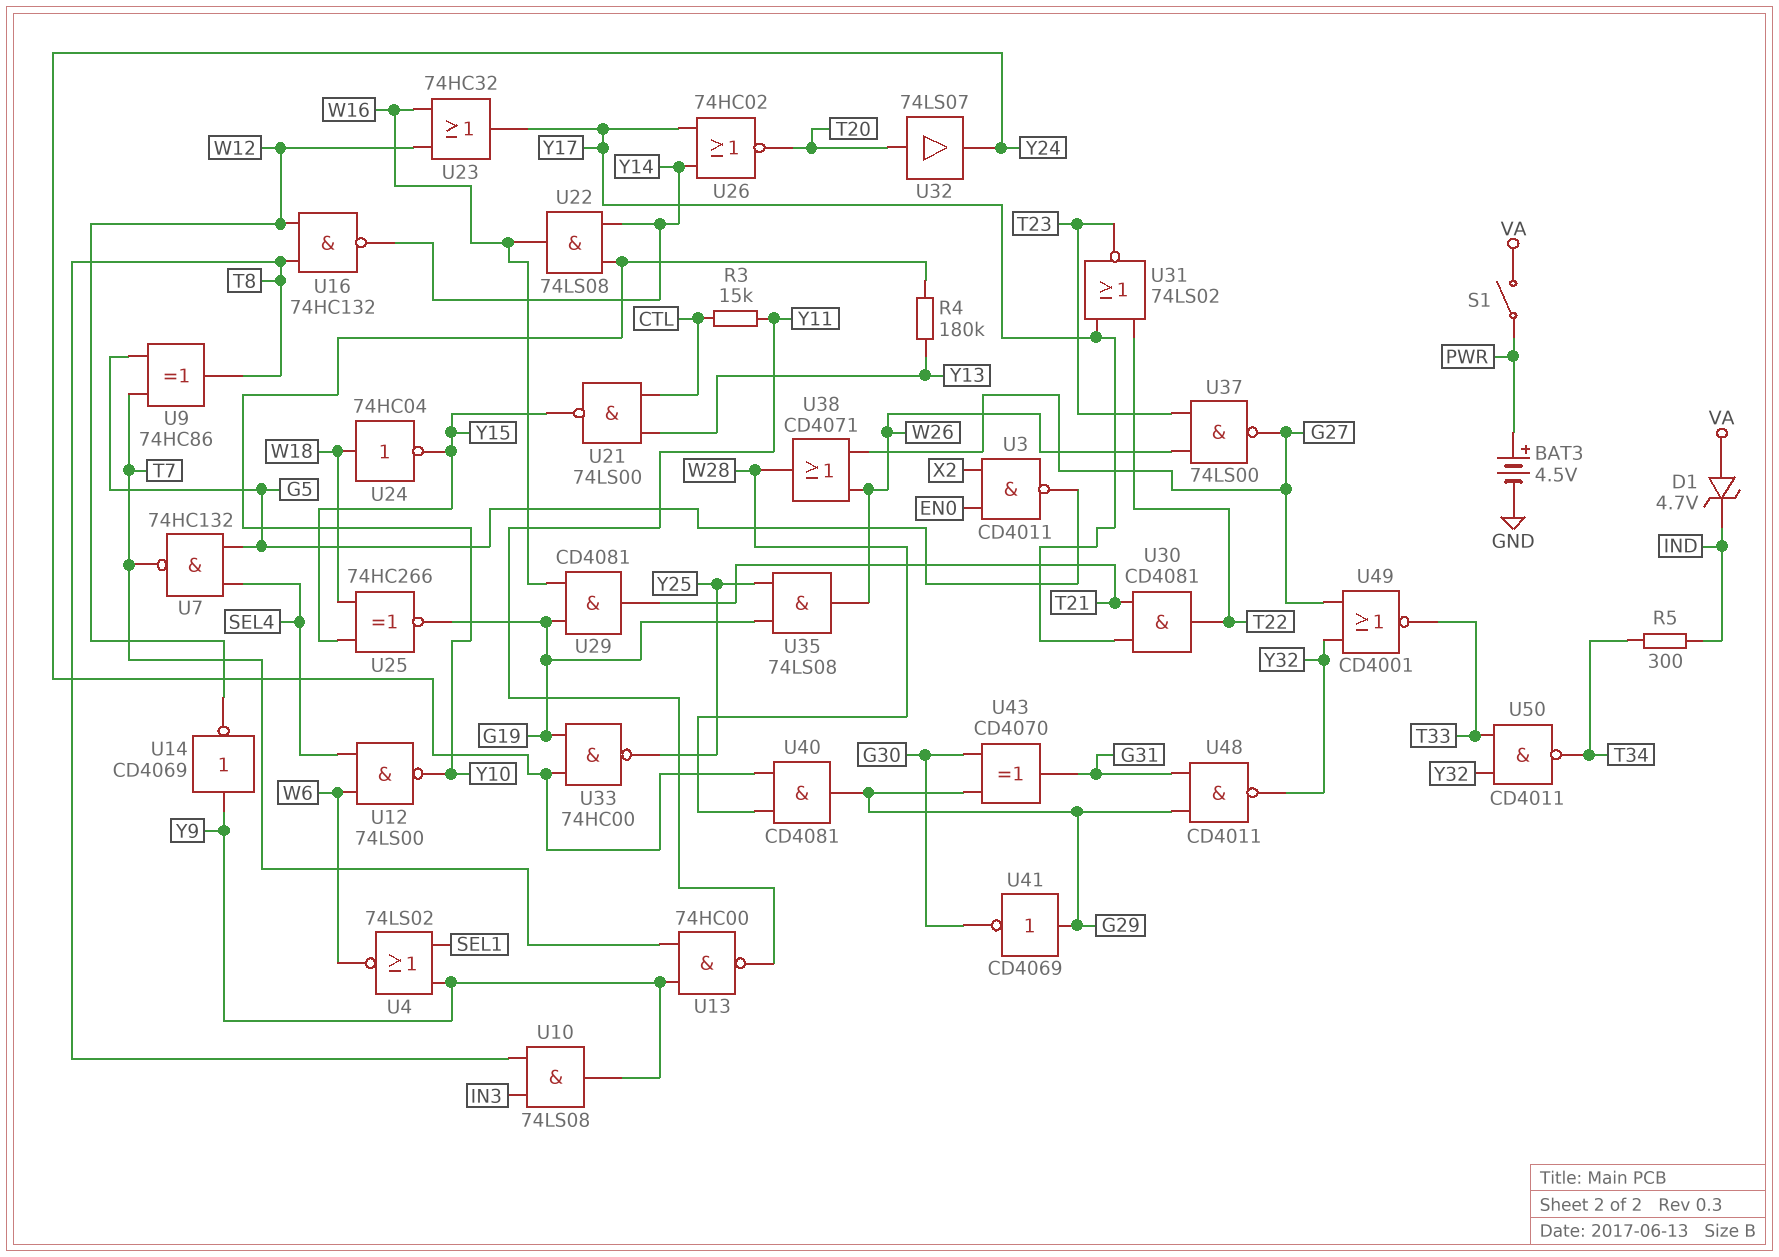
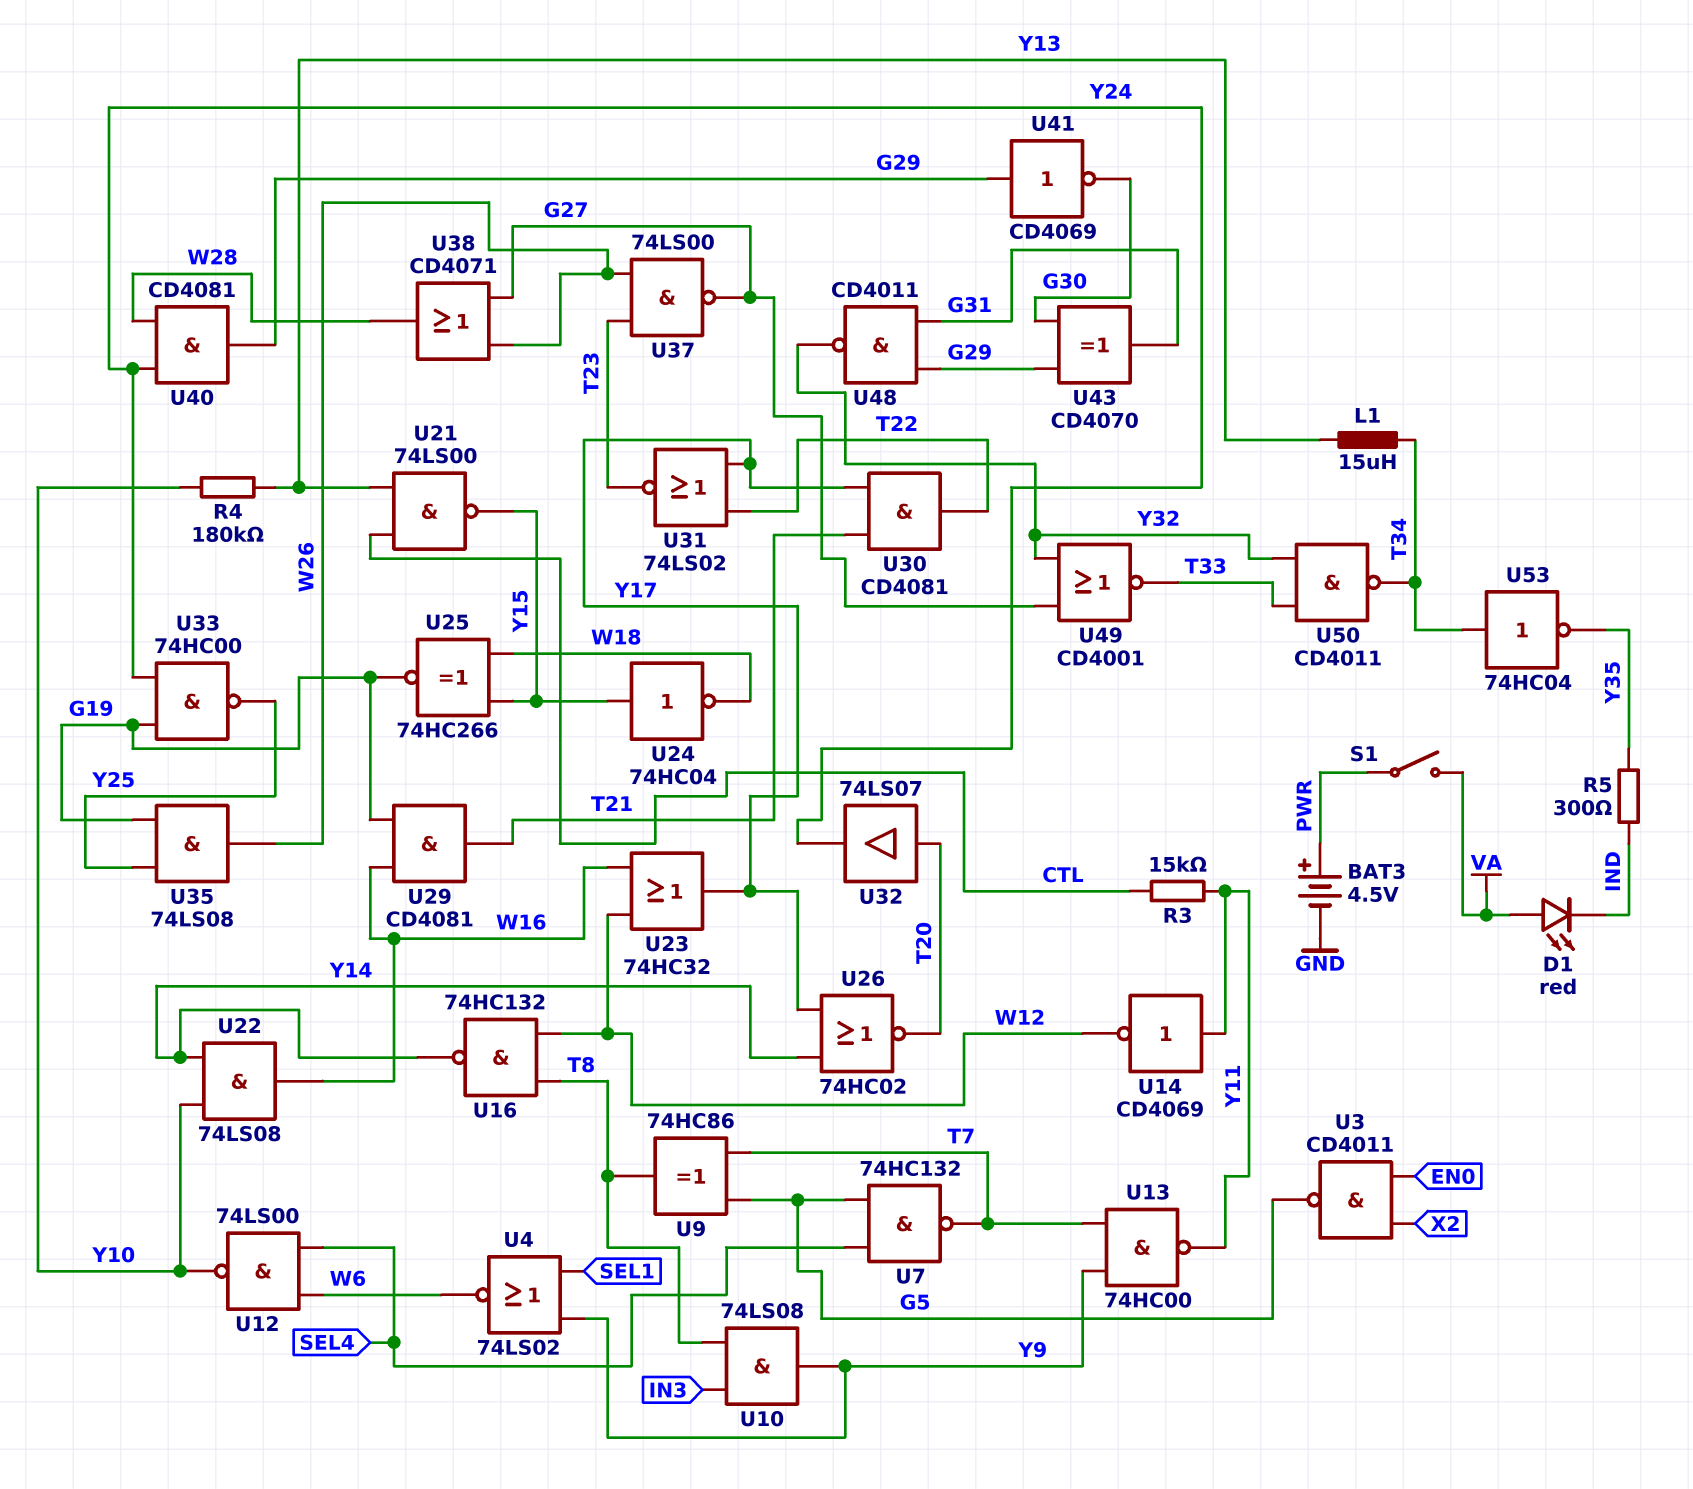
D1: zener 4.7V (A VA, K IND) -> LED red (A VA, K IND)
L1: none -> 15uH (T34, Y13)
R5: 300 (IND, T34) -> 300 (IND, Y35)
U14: NOT CD4069 (in Y9, out W12) -> NOT CD4069 (in Y11, out W12)
U24: NOT 74HC04 (in W18, out Y15) -> NOT 74HC04 (in Y15, out W18)
U53: none -> NOT 74HC04 (in T34, out Y35)

